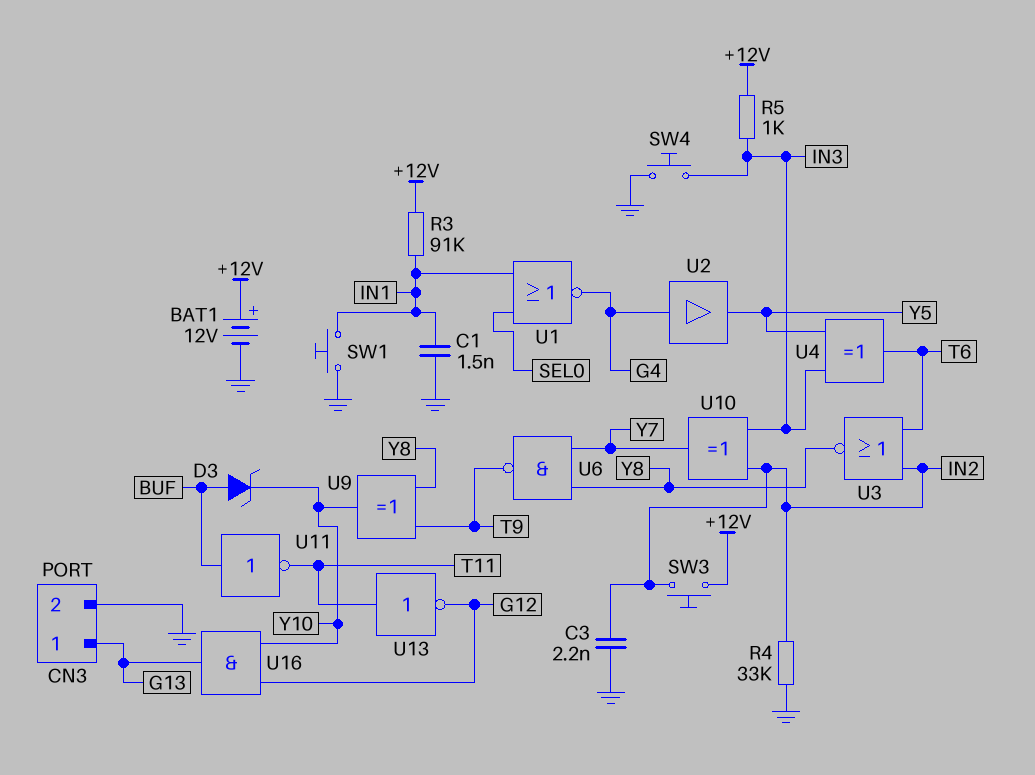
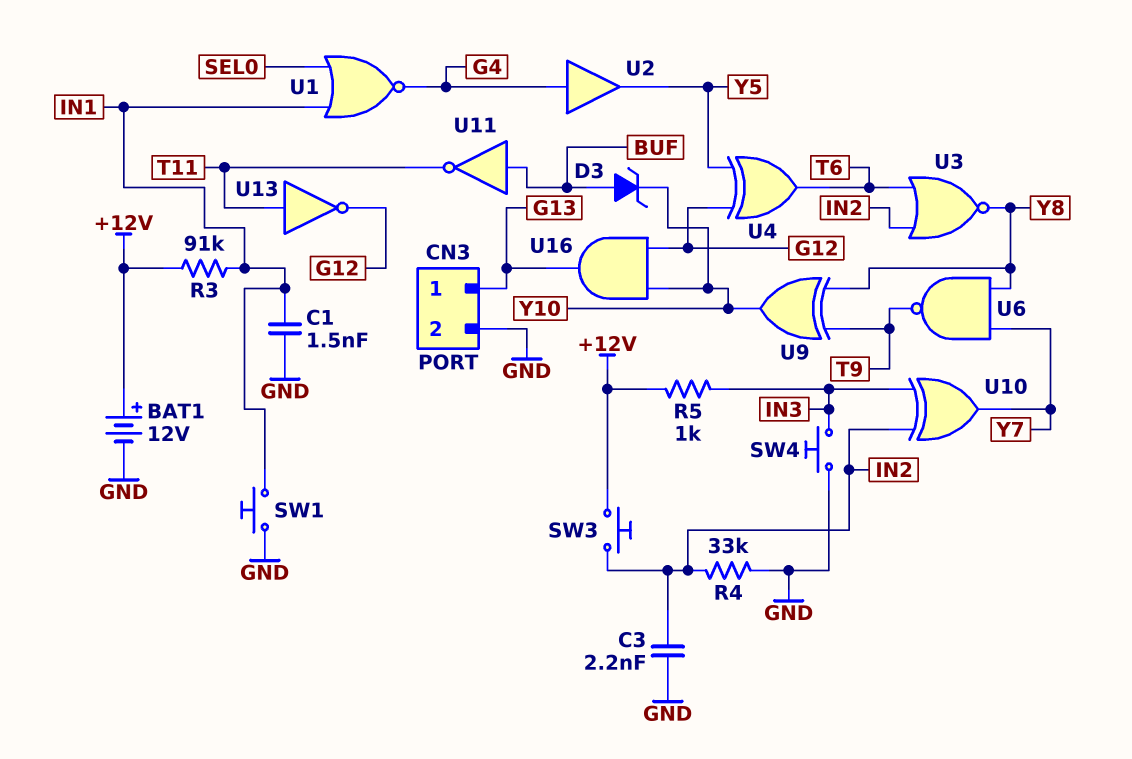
U4: XOR (in IN3, in Y5, out T6) -> XOR (in G12, in Y5, out T6)

